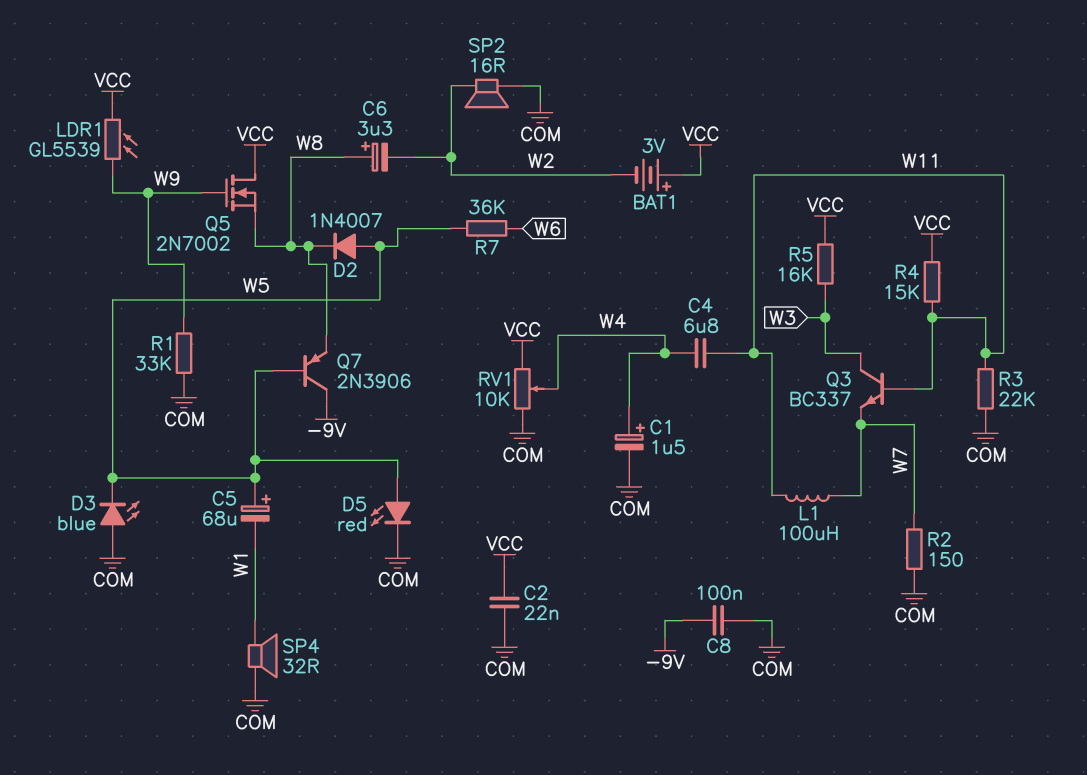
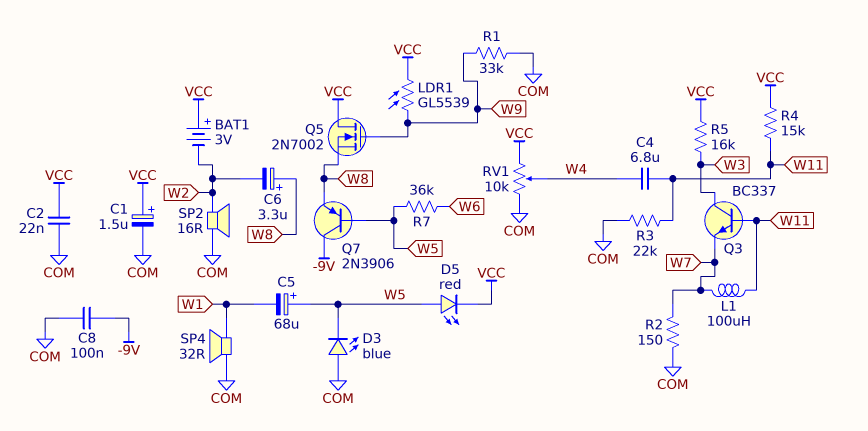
C1: 1.5uF (plus W4, minus COM) -> 1.5uF (plus VCC, minus COM)
D2: diode 1N4007 (A W5, K W8) -> none
D5: LED red (A W5, K COM) -> LED red (A W5, K VCC)

